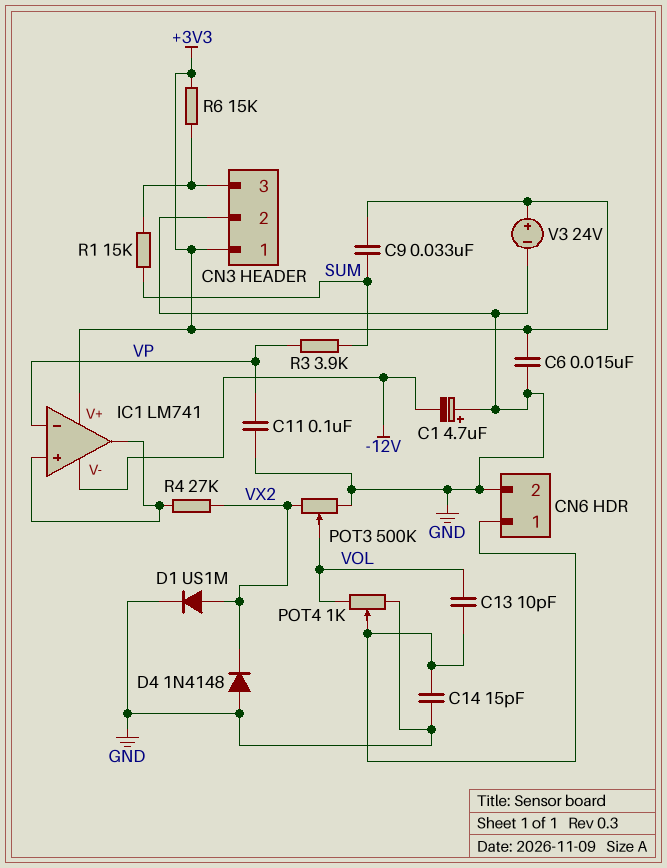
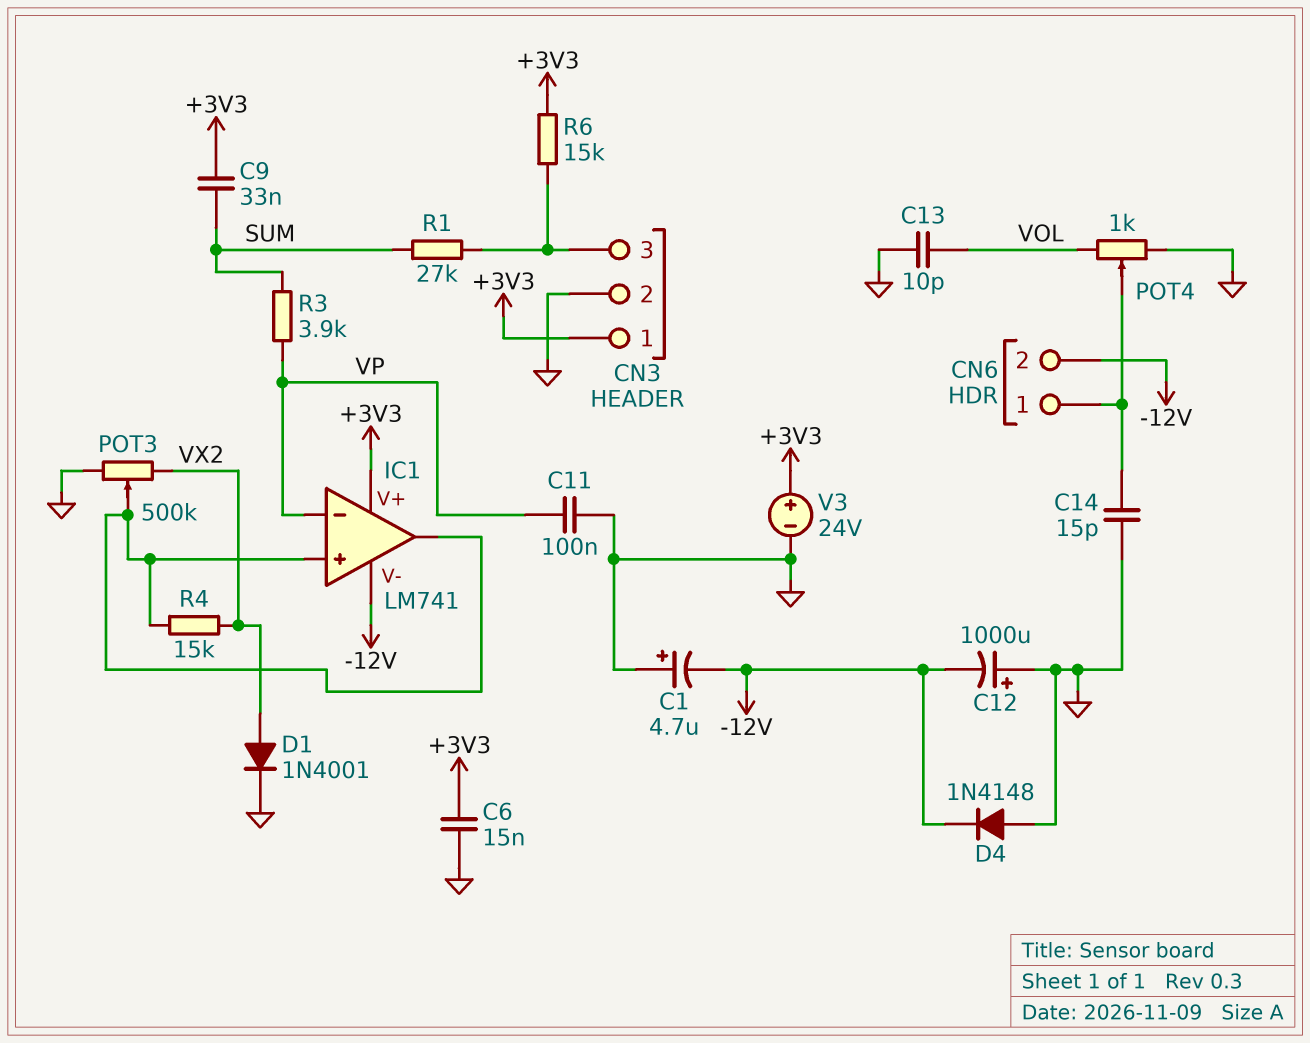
C12: none -> 1000uF (plus GND, minus -12V)
C13: 10pF (CN6/1, VOL) -> 10pF (GND, VOL)
CN6 pin 2: GND -> -12V
D1: diode US1M (A VX2, K GND) -> diode 1N4001 (A VX2, K GND)
D4: diode 1N4148 (A GND, K VX2) -> diode 1N4148 (A GND, K -12V)
POT3: 500k (GND, VX2, wiper VOL) -> 500k (GND, VX2, wiper IC1/in+)
R1: 15k (CN3/3, SUM) -> 27k (CN3/3, SUM)
R4: 27k (IC1/in+, VX2) -> 15k (IC1/in+, VX2)

